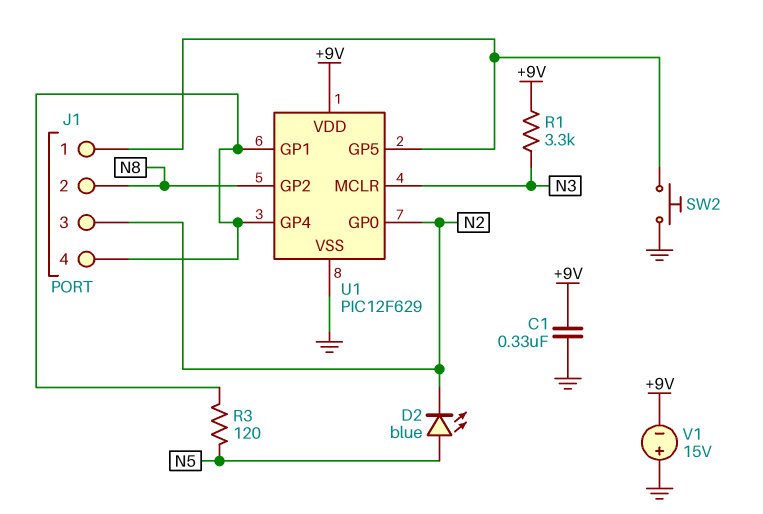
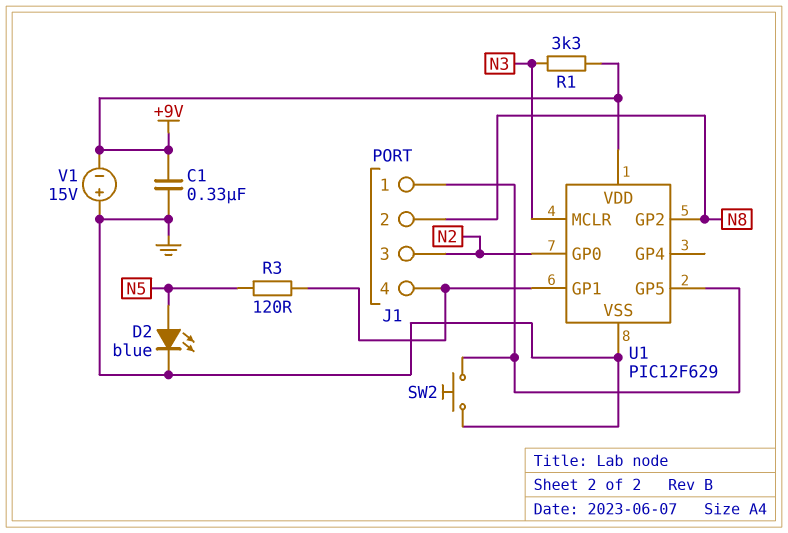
D2: LED blue (A N5, K N2) -> LED blue (A N5, K GND)
U1 pin GP4: J1/4 -> none

